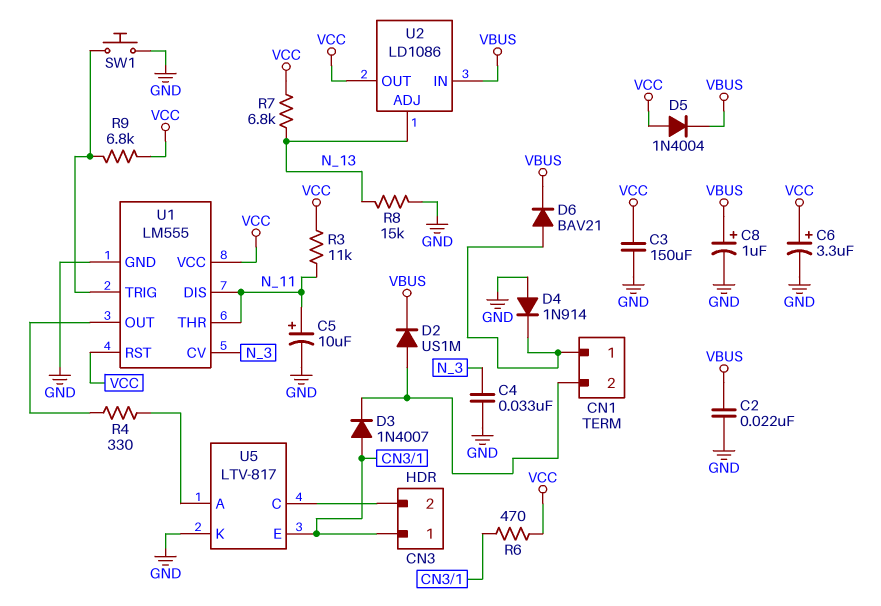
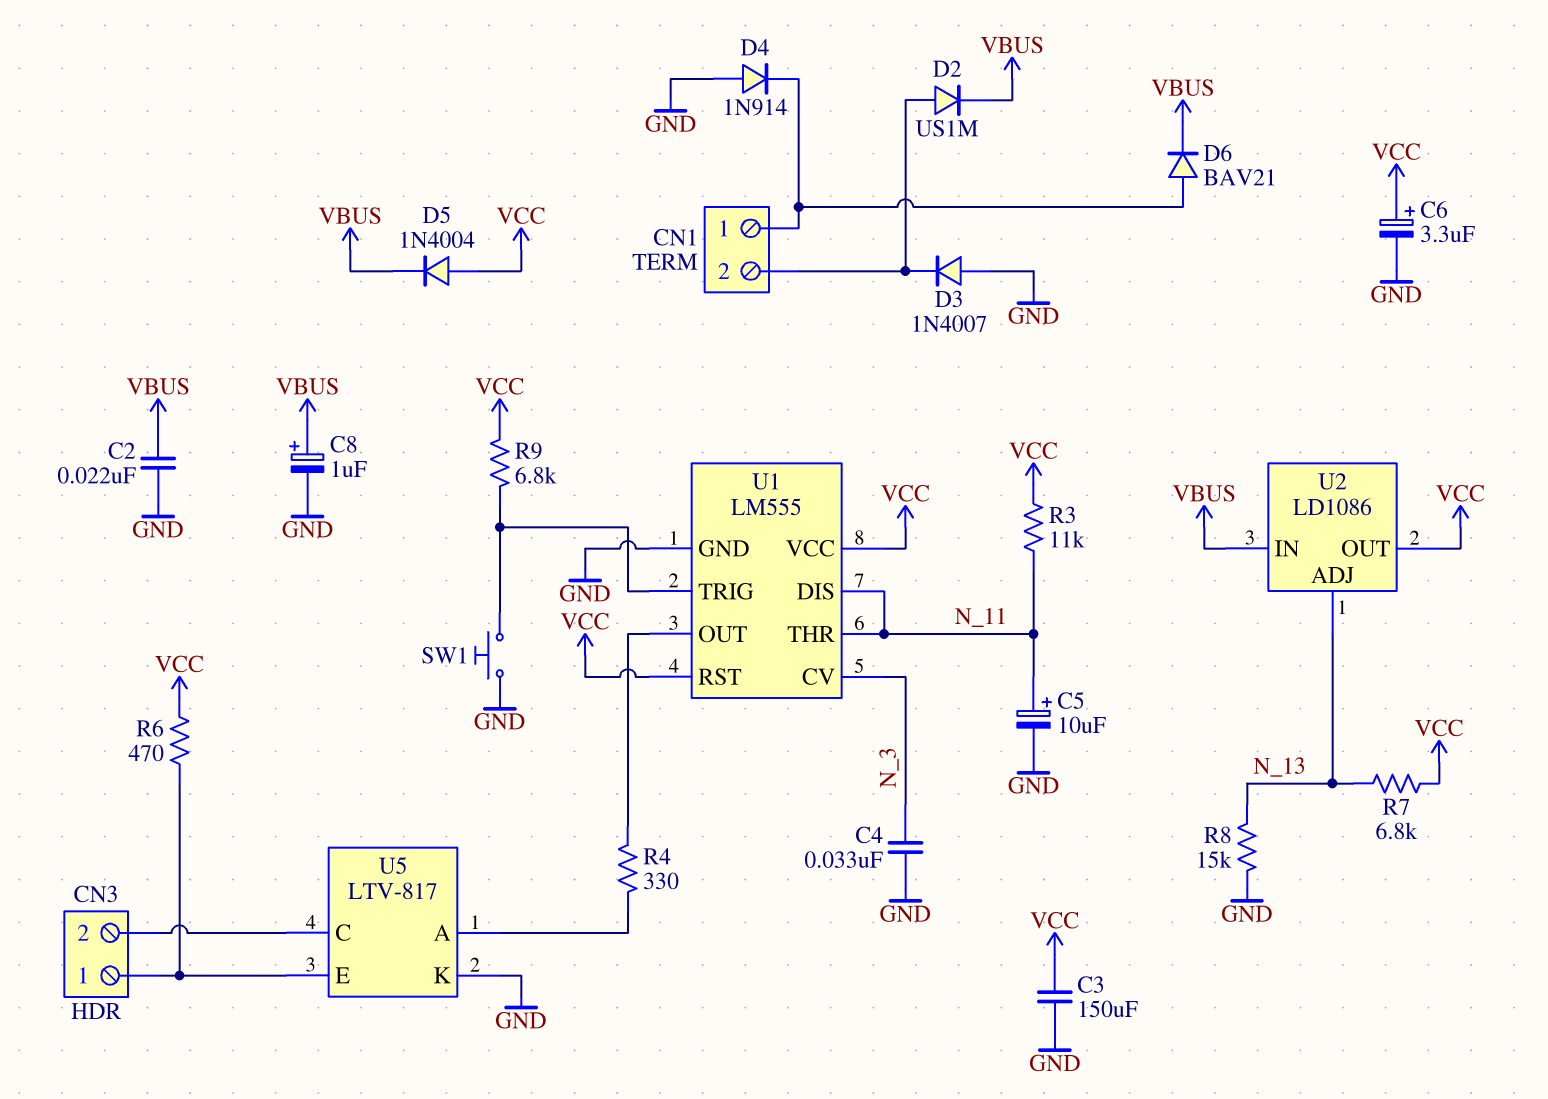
D3: diode 1N4007 (A CN3/1, K CN1/2) -> diode 1N4007 (A GND, K CN1/2)

